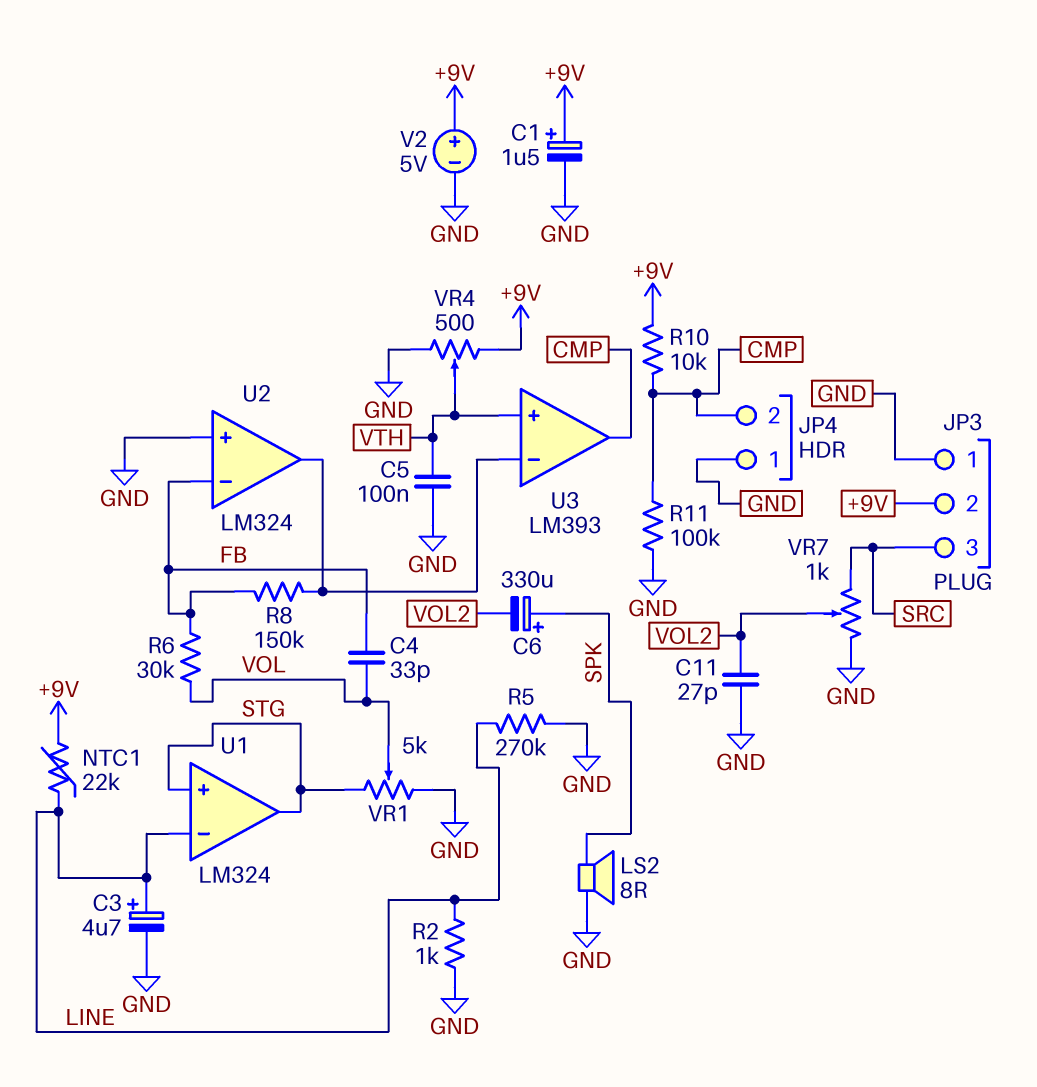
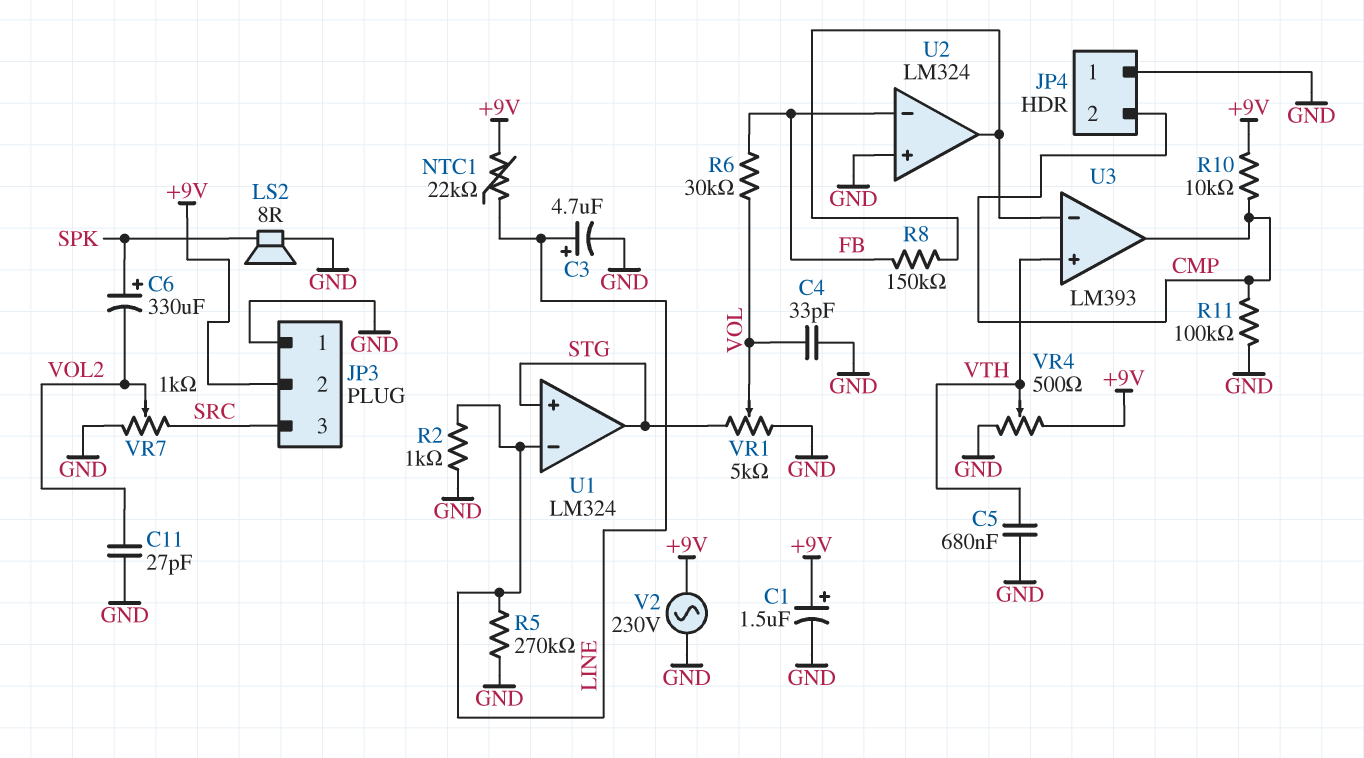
C4: 33pF (FB, VOL) -> 33pF (GND, VOL)
C5: 100nF (GND, VTH) -> 680nF (GND, VTH)
V2: 5V (plus +9V, minus GND) -> AC 230V (+9V, GND)

